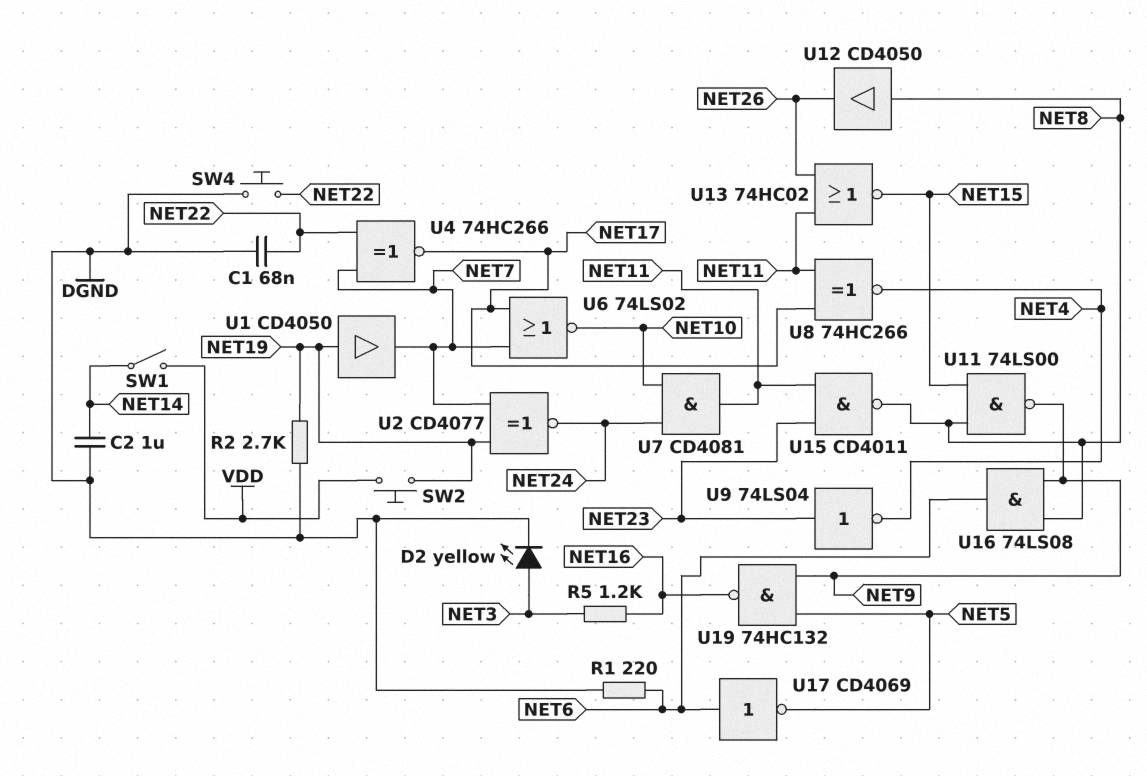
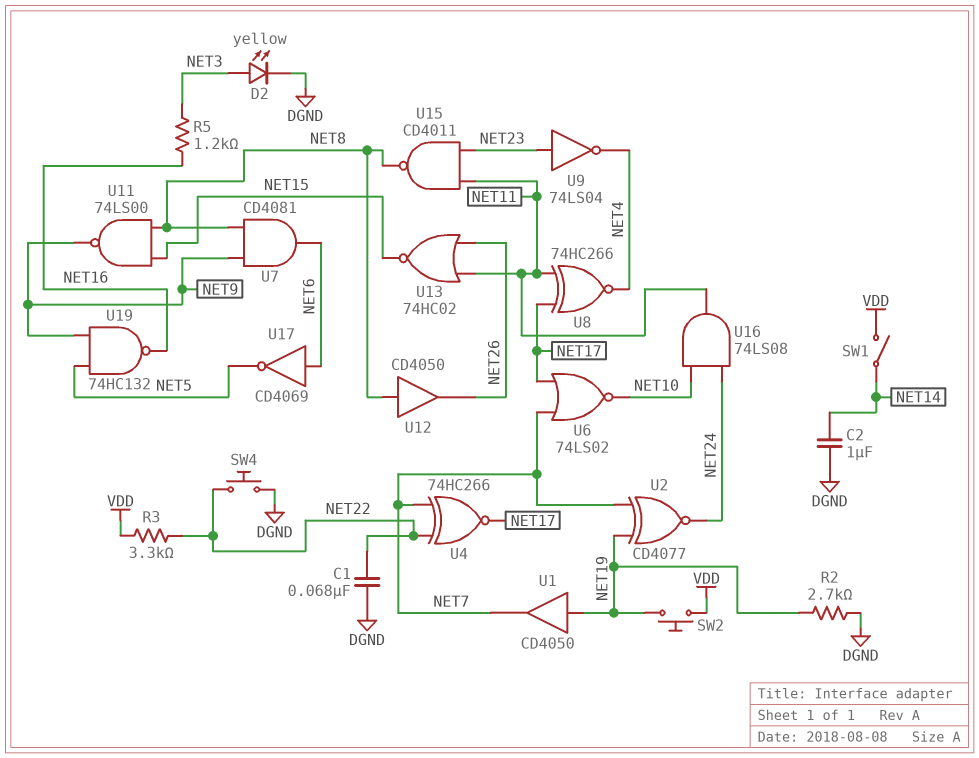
R1: 220 (DGND, NET6) -> none
R3: none -> 3.3k (NET22, VDD)
U7: AND CD4081 (in NET10, in NET24, out NET11) -> AND CD4081 (in NET8, in NET9, out NET6)
U16: AND 74LS08 (in NET8, in NET9, out NET6) -> AND 74LS08 (in NET10, in NET24, out NET11)

